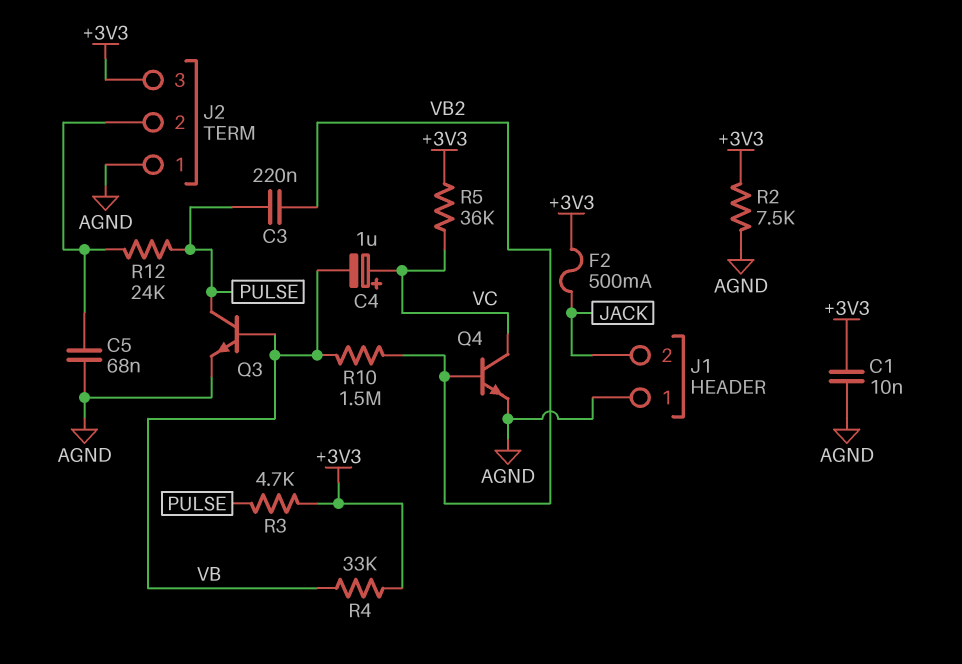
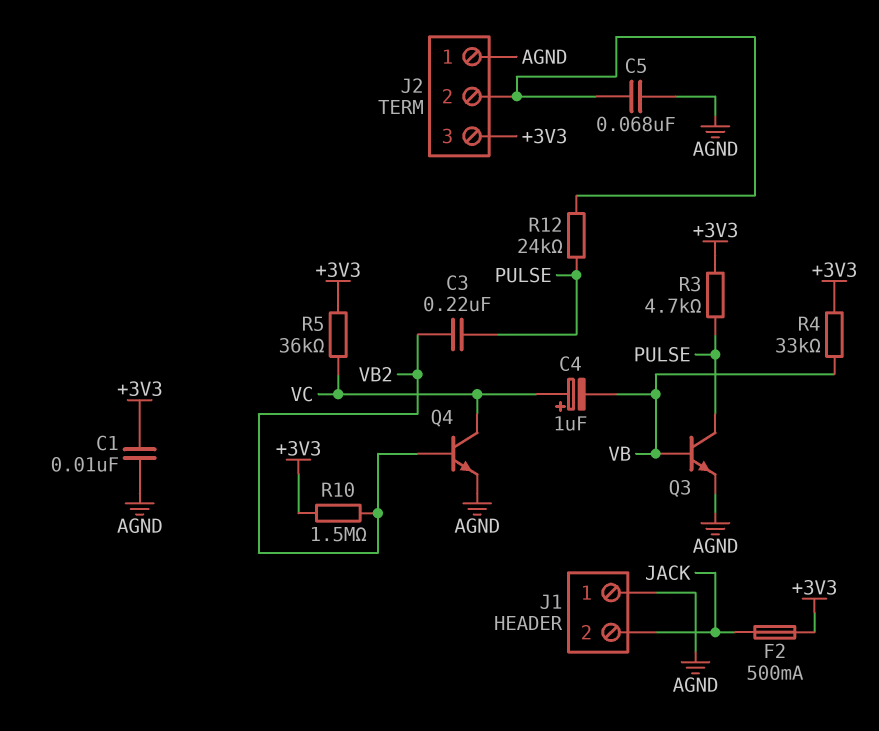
R2: 7.5k (+3V3, AGND) -> none
R10: 1.5M (VB, VB2) -> 1.5M (+3V3, VB2)

